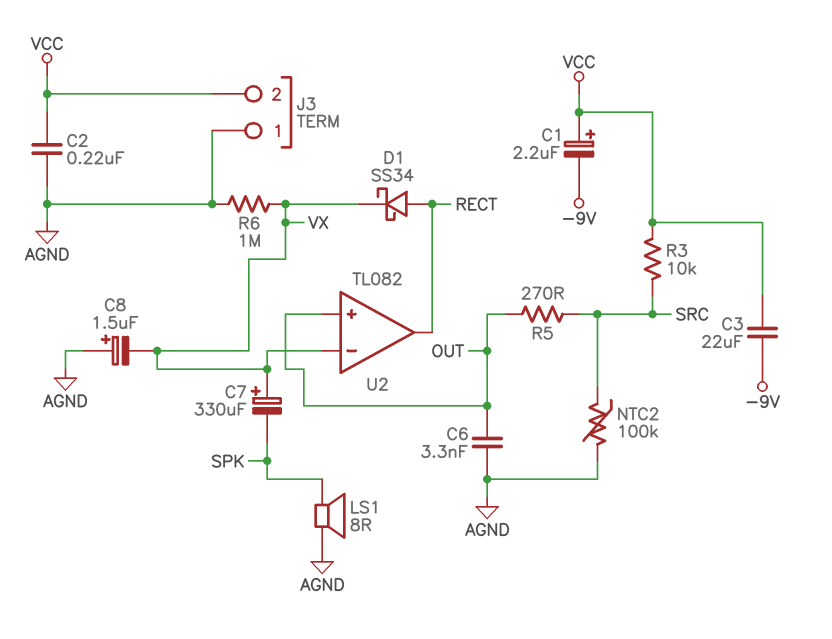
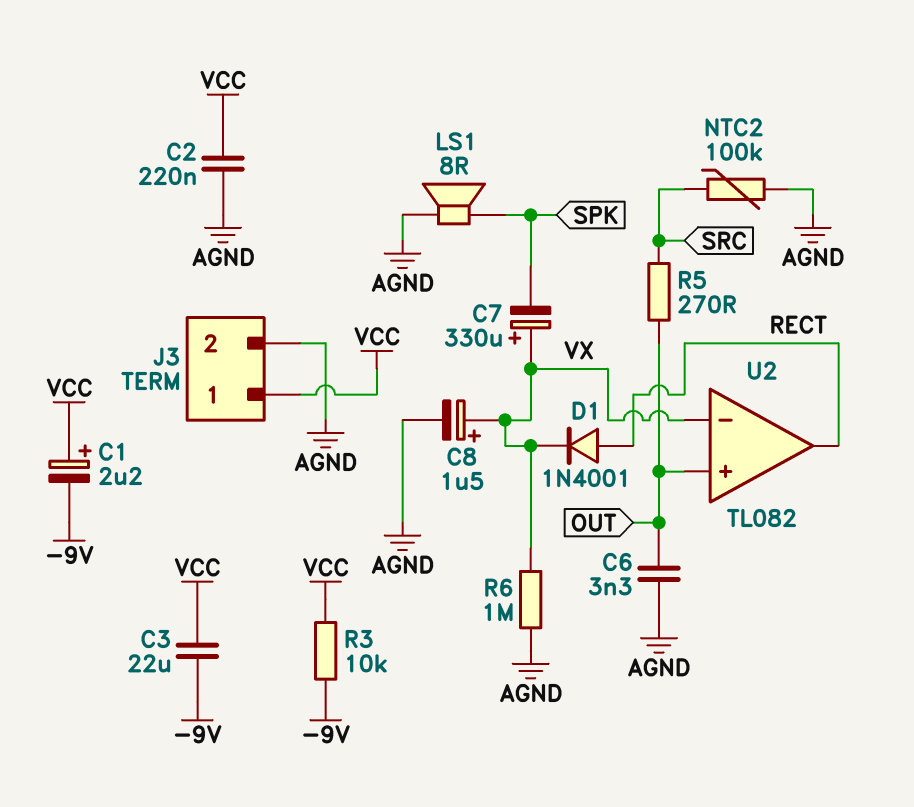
C8: 1.5uF (plus AGND, minus VX) -> 1.5uF (plus VX, minus AGND)
D1: schottky SS34 (A RECT, K VX) -> diode 1N4001 (A RECT, K VX)
J3 pin 1: AGND -> VCC
J3 pin 2: VCC -> AGND
R3: 10k (SRC, VCC) -> 10k (-9V, VCC)

